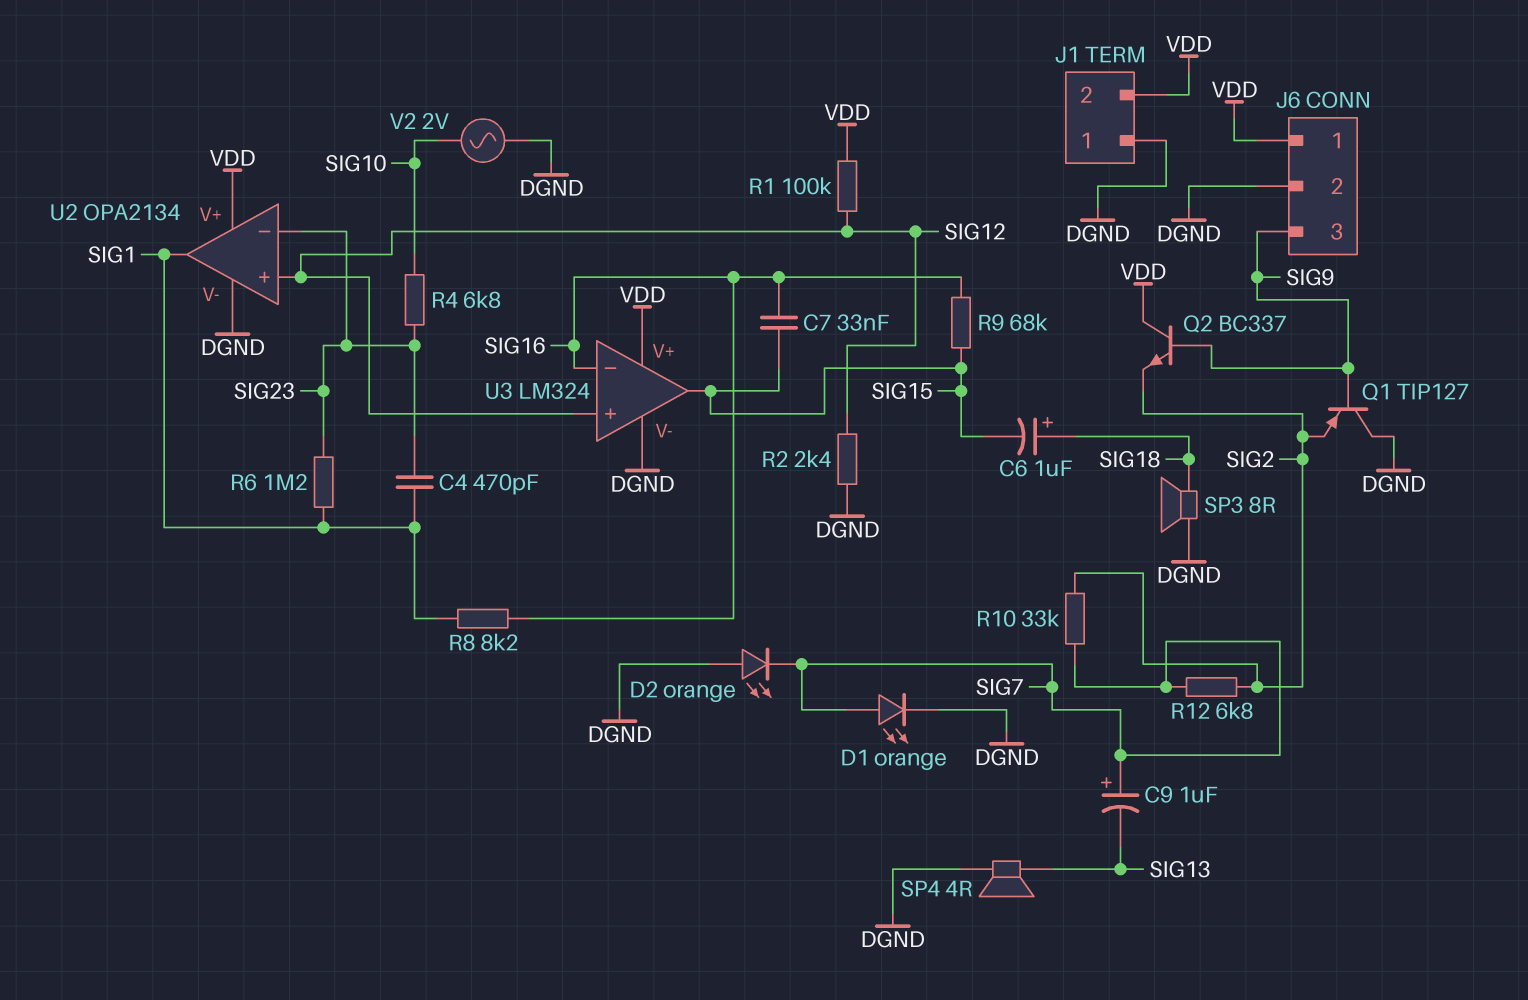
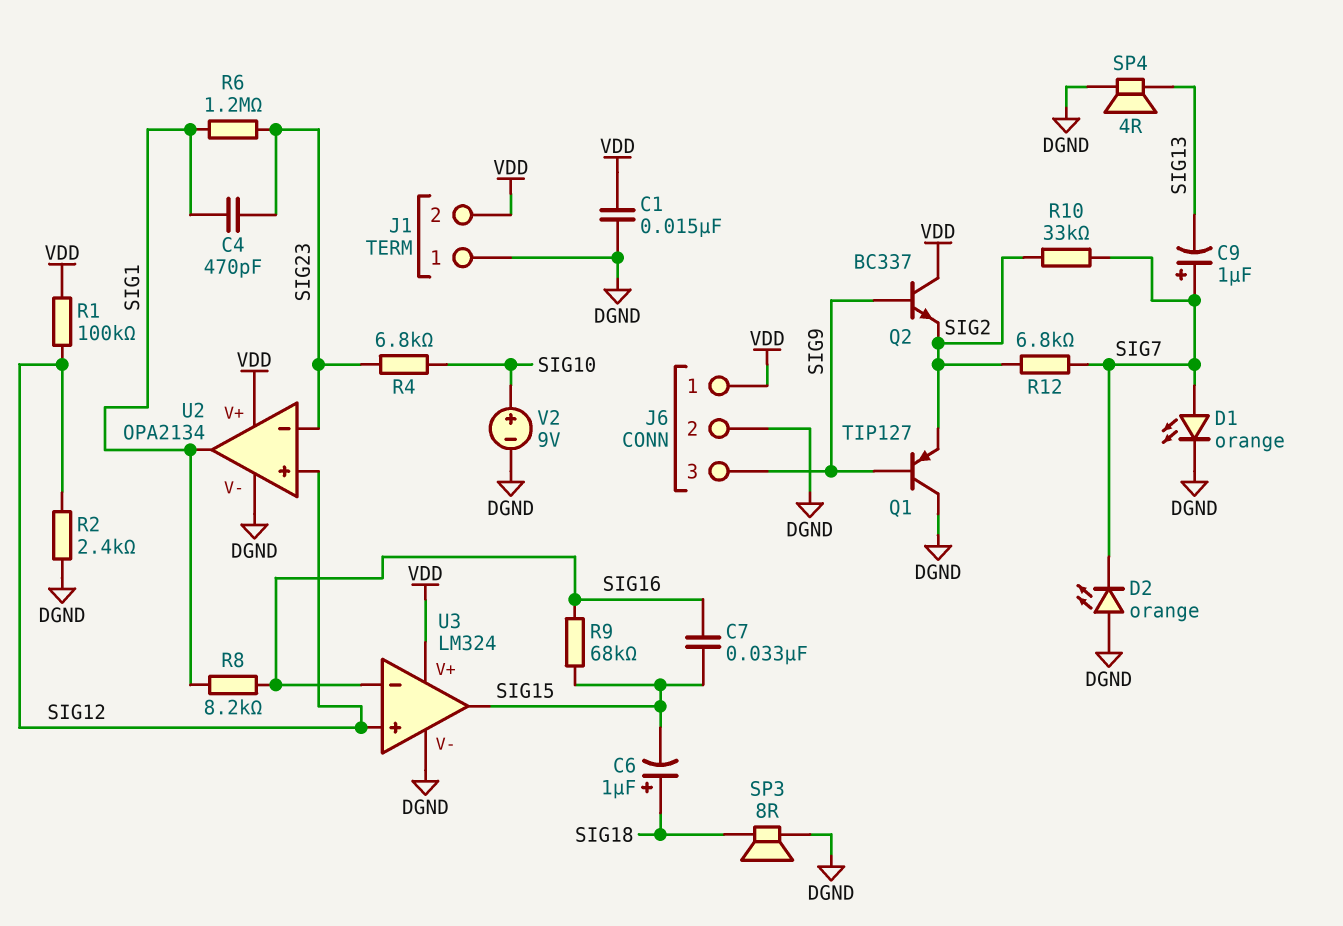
C1: none -> 15nF (DGND, VDD)
V2: AC 2V (DGND, SIG10) -> 9V (plus SIG10, minus DGND)

